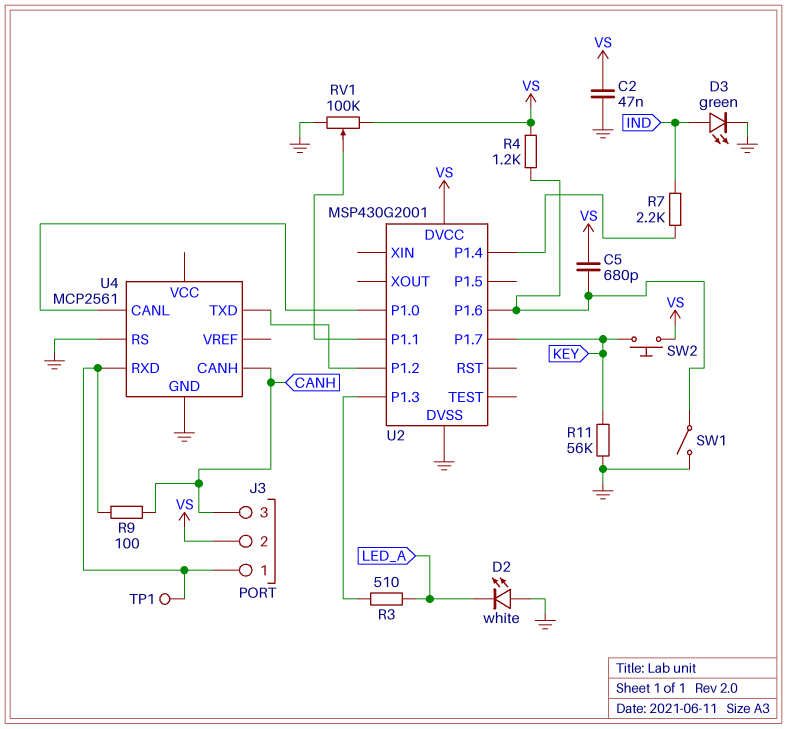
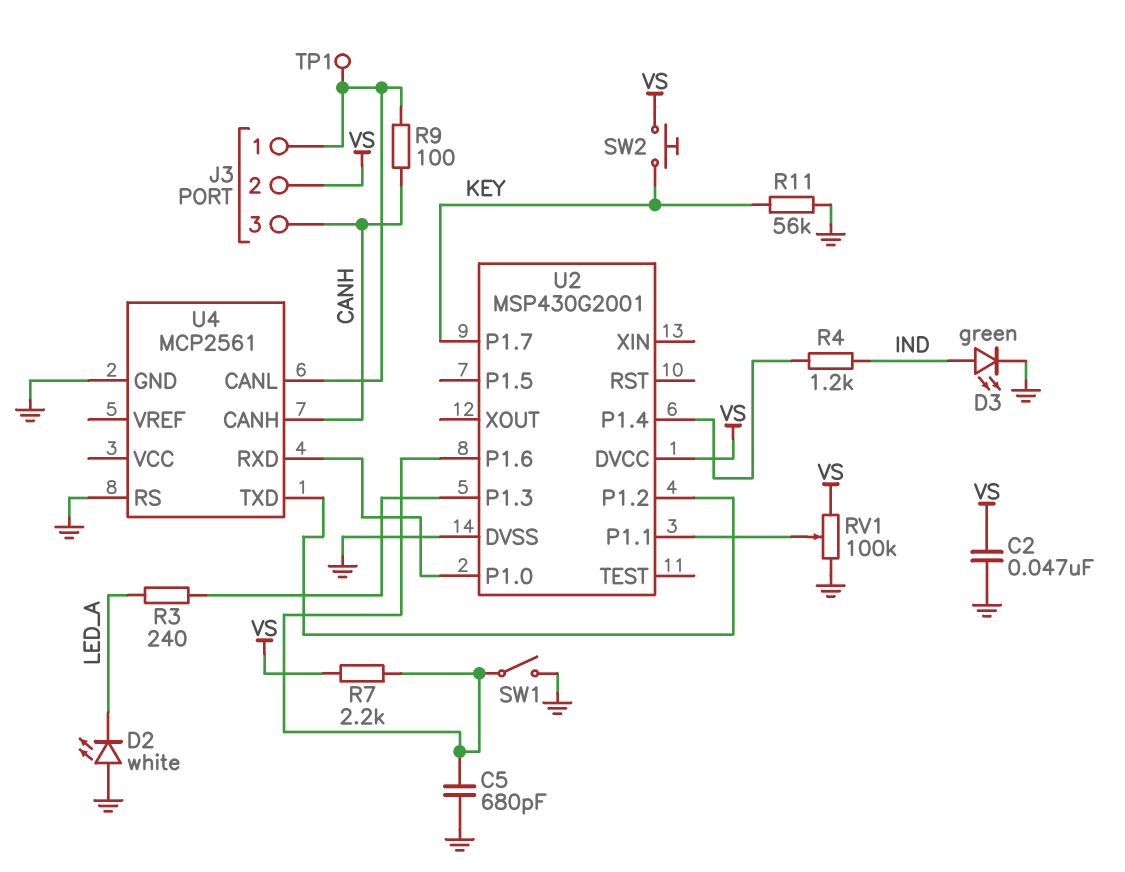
C5: 680pF (U2/P1.6, VS) -> 680pF (GND, U2/P1.6)
R3: 510 (LED_A, U2/P1.3) -> 240 (LED_A, U2/P1.3)
R4: 1.2k (U2/P1.6, VS) -> 1.2k (IND, U2/P1.4)
R7: 2.2k (IND, U2/P1.4) -> 2.2k (U2/P1.6, VS)
U4 pin CANL: U2/P1.0 -> J3/1
U4 pin RXD: J3/1 -> U2/P1.0

